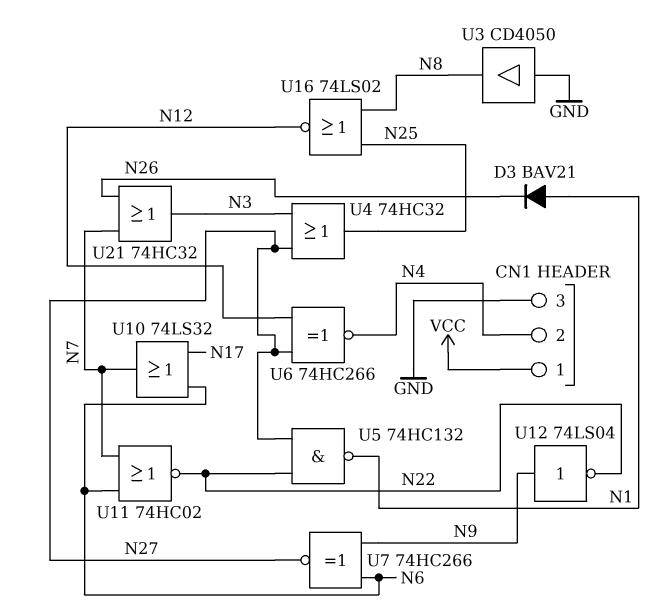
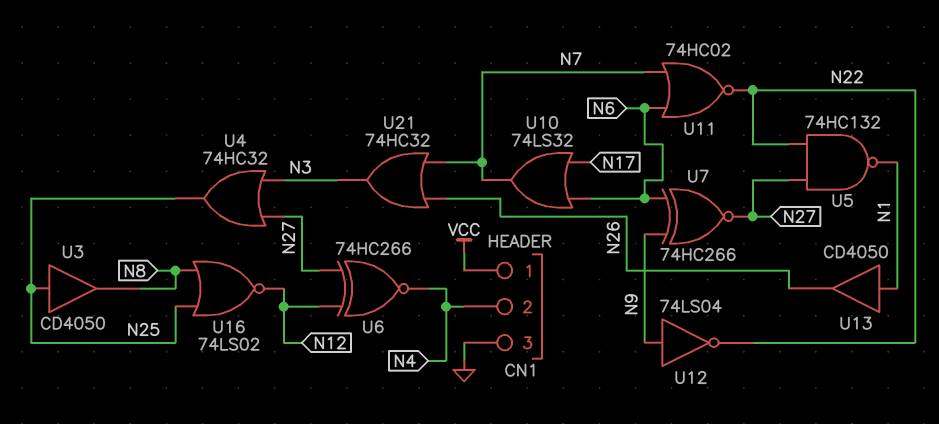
D3: diode BAV21 (A N1, K N26) -> none
U3: buffer CD4050 (in GND, out N8) -> buffer CD4050 (in N25, out N8)
U13: none -> buffer CD4050 (in N1, out N26)

